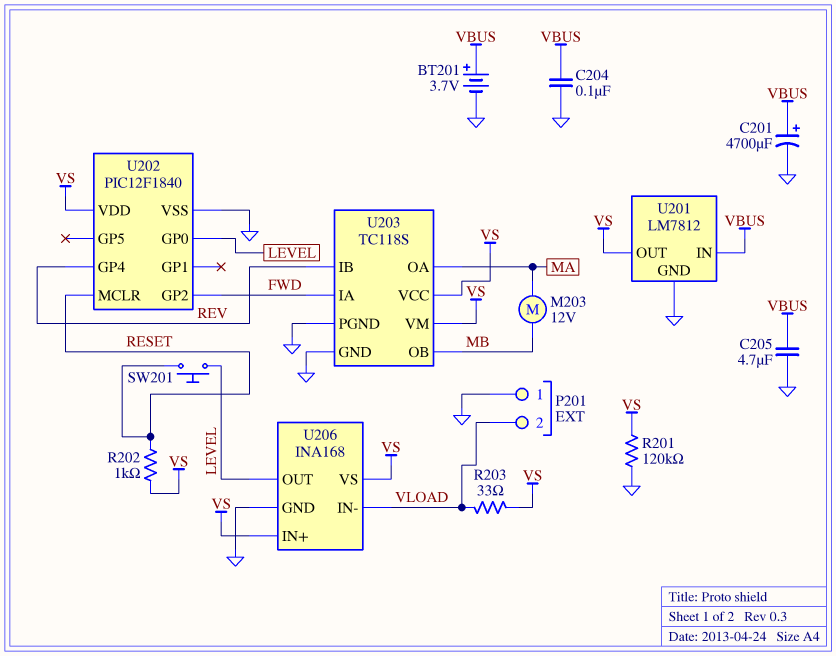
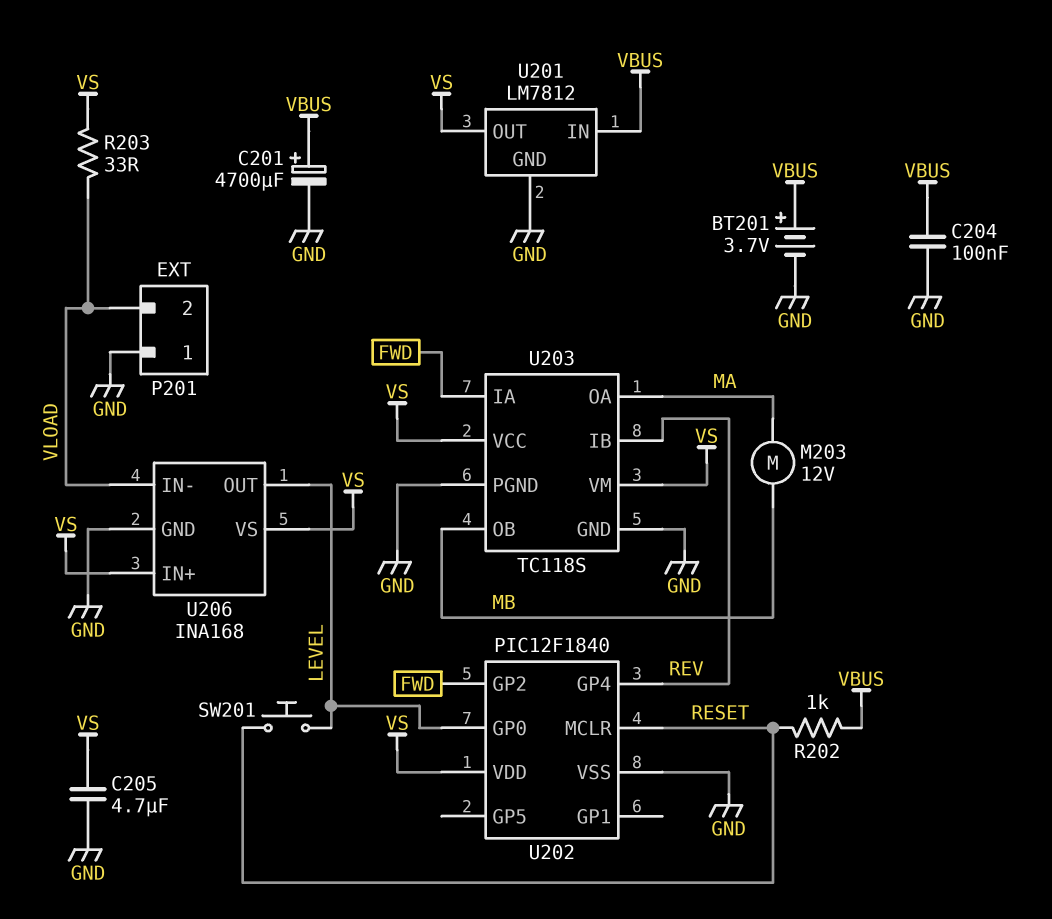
C205: 4.7uF (GND, VBUS) -> 4.7uF (GND, VS)
R201: 120k (GND, VS) -> none
R202: 1k (RESET, VS) -> 1k (RESET, VBUS)

